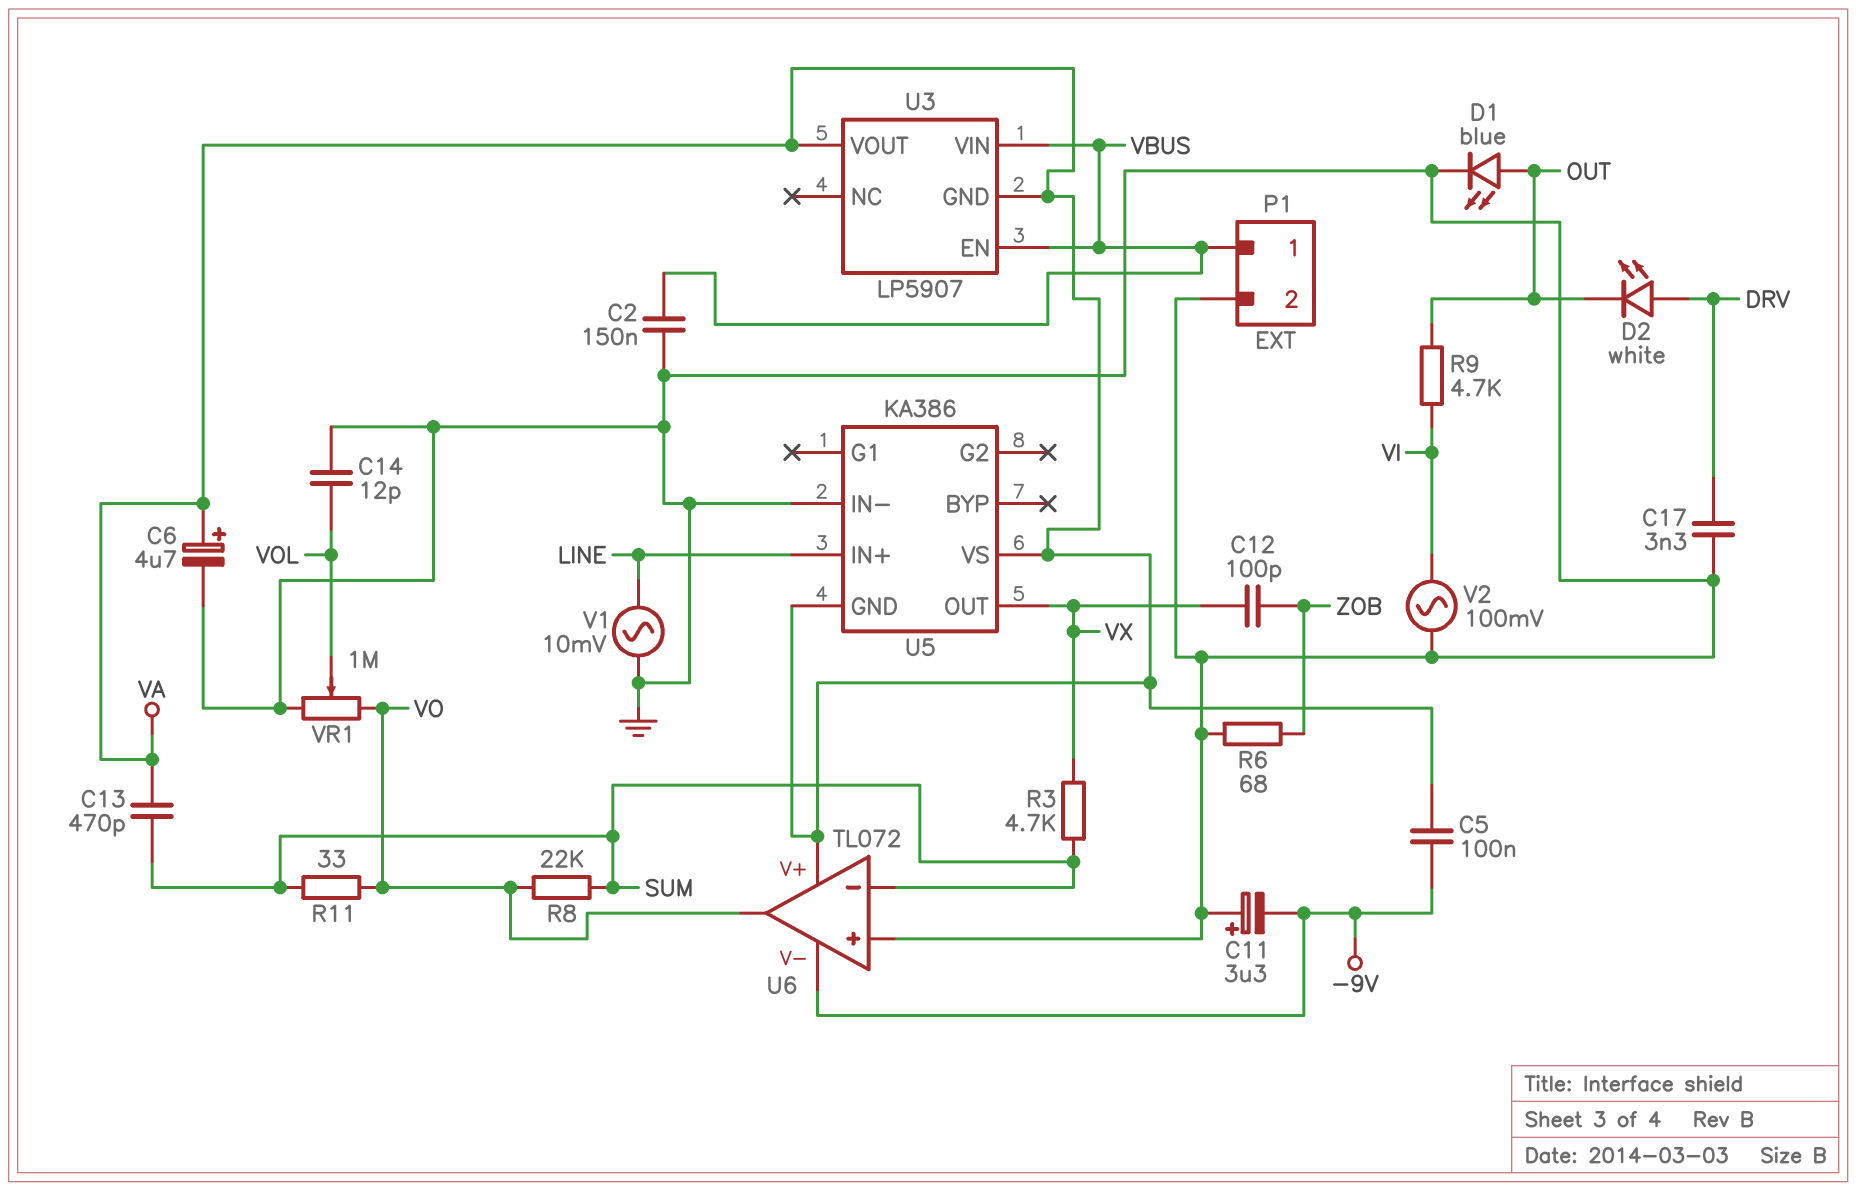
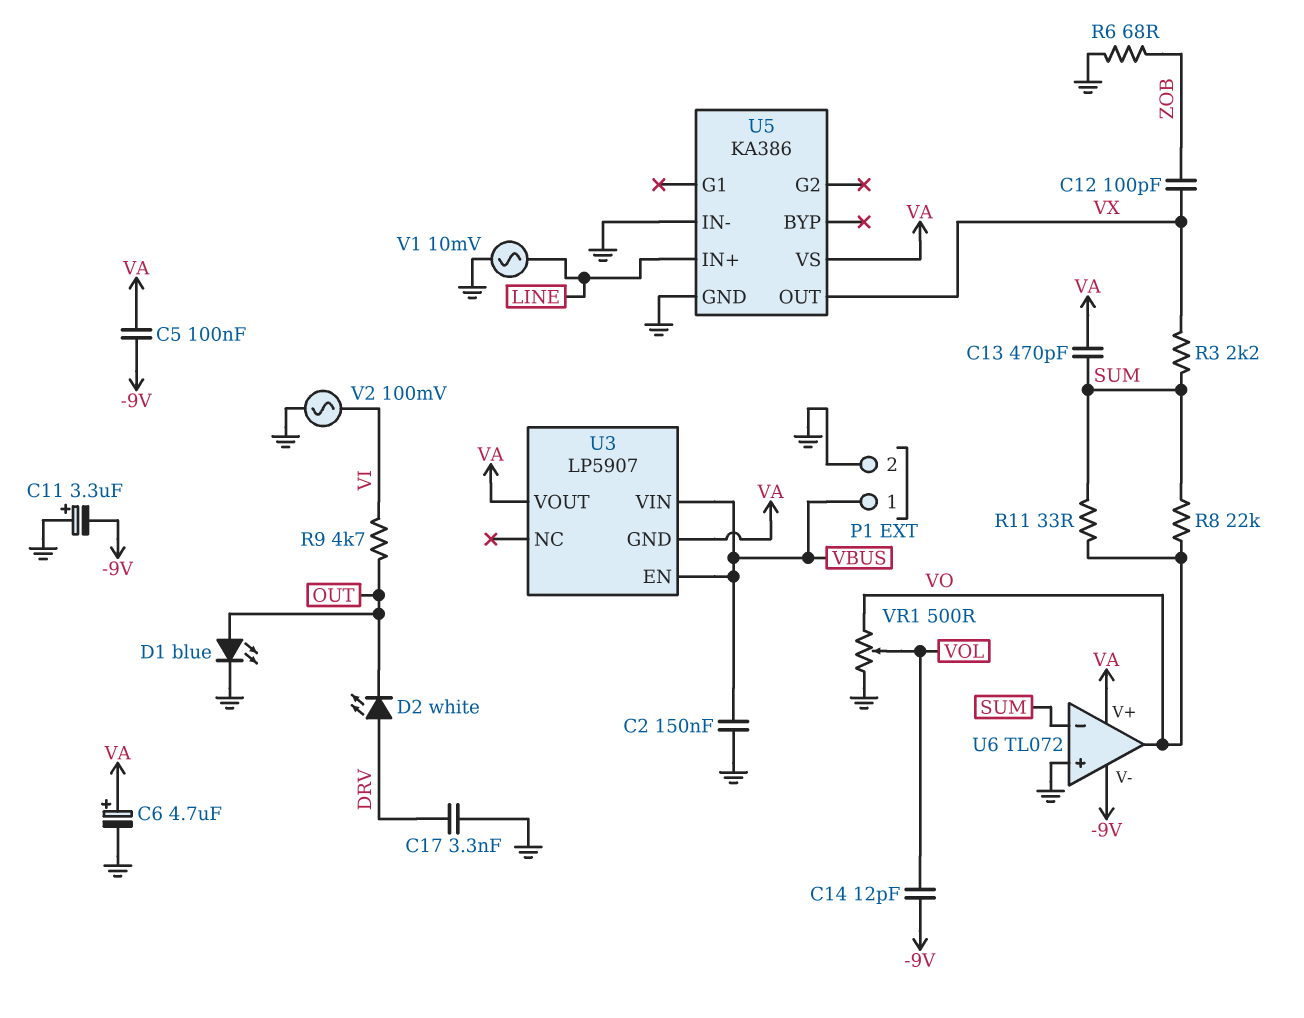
C14: 12pF (GND, VOL) -> 12pF (-9V, VOL)
R3: 4.7k (SUM, VX) -> 2.2k (SUM, VX)
U5 pin GND: VA -> GND
VR1: 1M (GND, VO, wiper VOL) -> 500 (GND, VO, wiper VOL)

